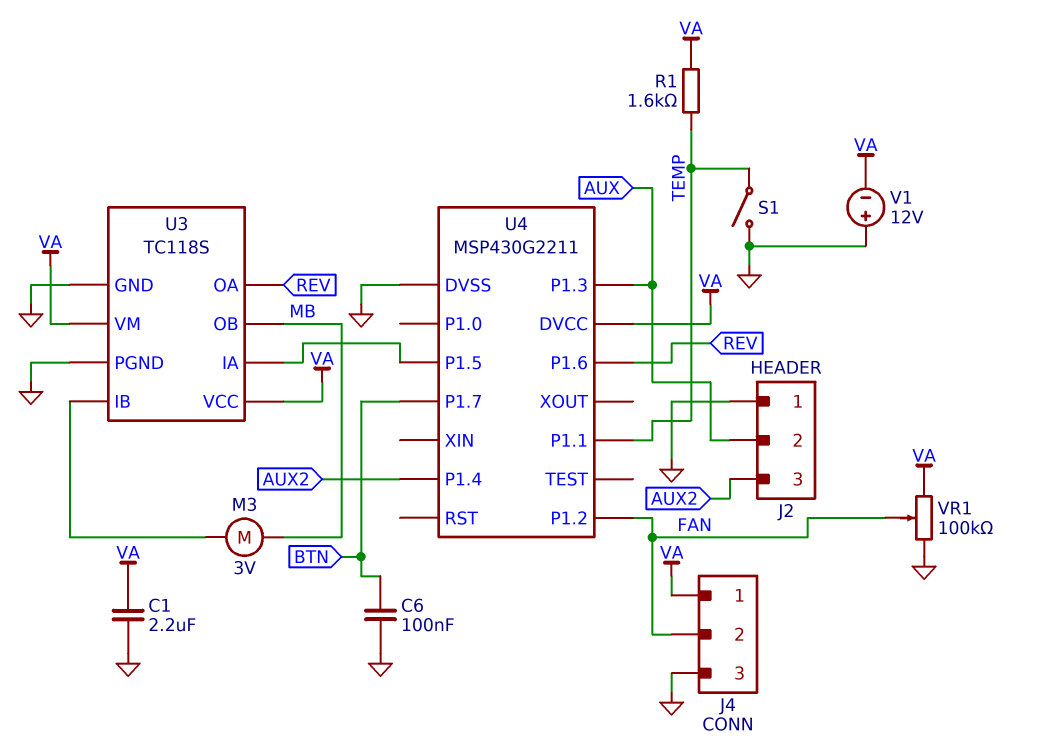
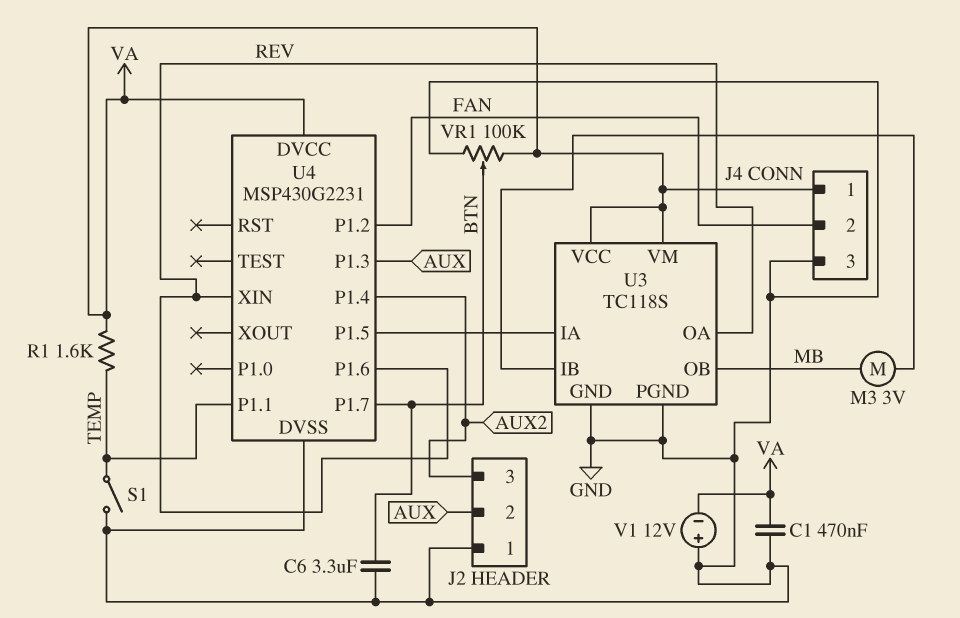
C1: 2.2uF (GND, VA) -> 470nF (GND, VA)
C6: 100nF (BTN, GND) -> 3.3uF (BTN, GND)
U4: MSP430G2211 -> MSP430G2231
U4 pin XIN: none -> REV
VR1: 100k (GND, VA, wiper FAN) -> 100k (GND, VA, wiper BTN)

